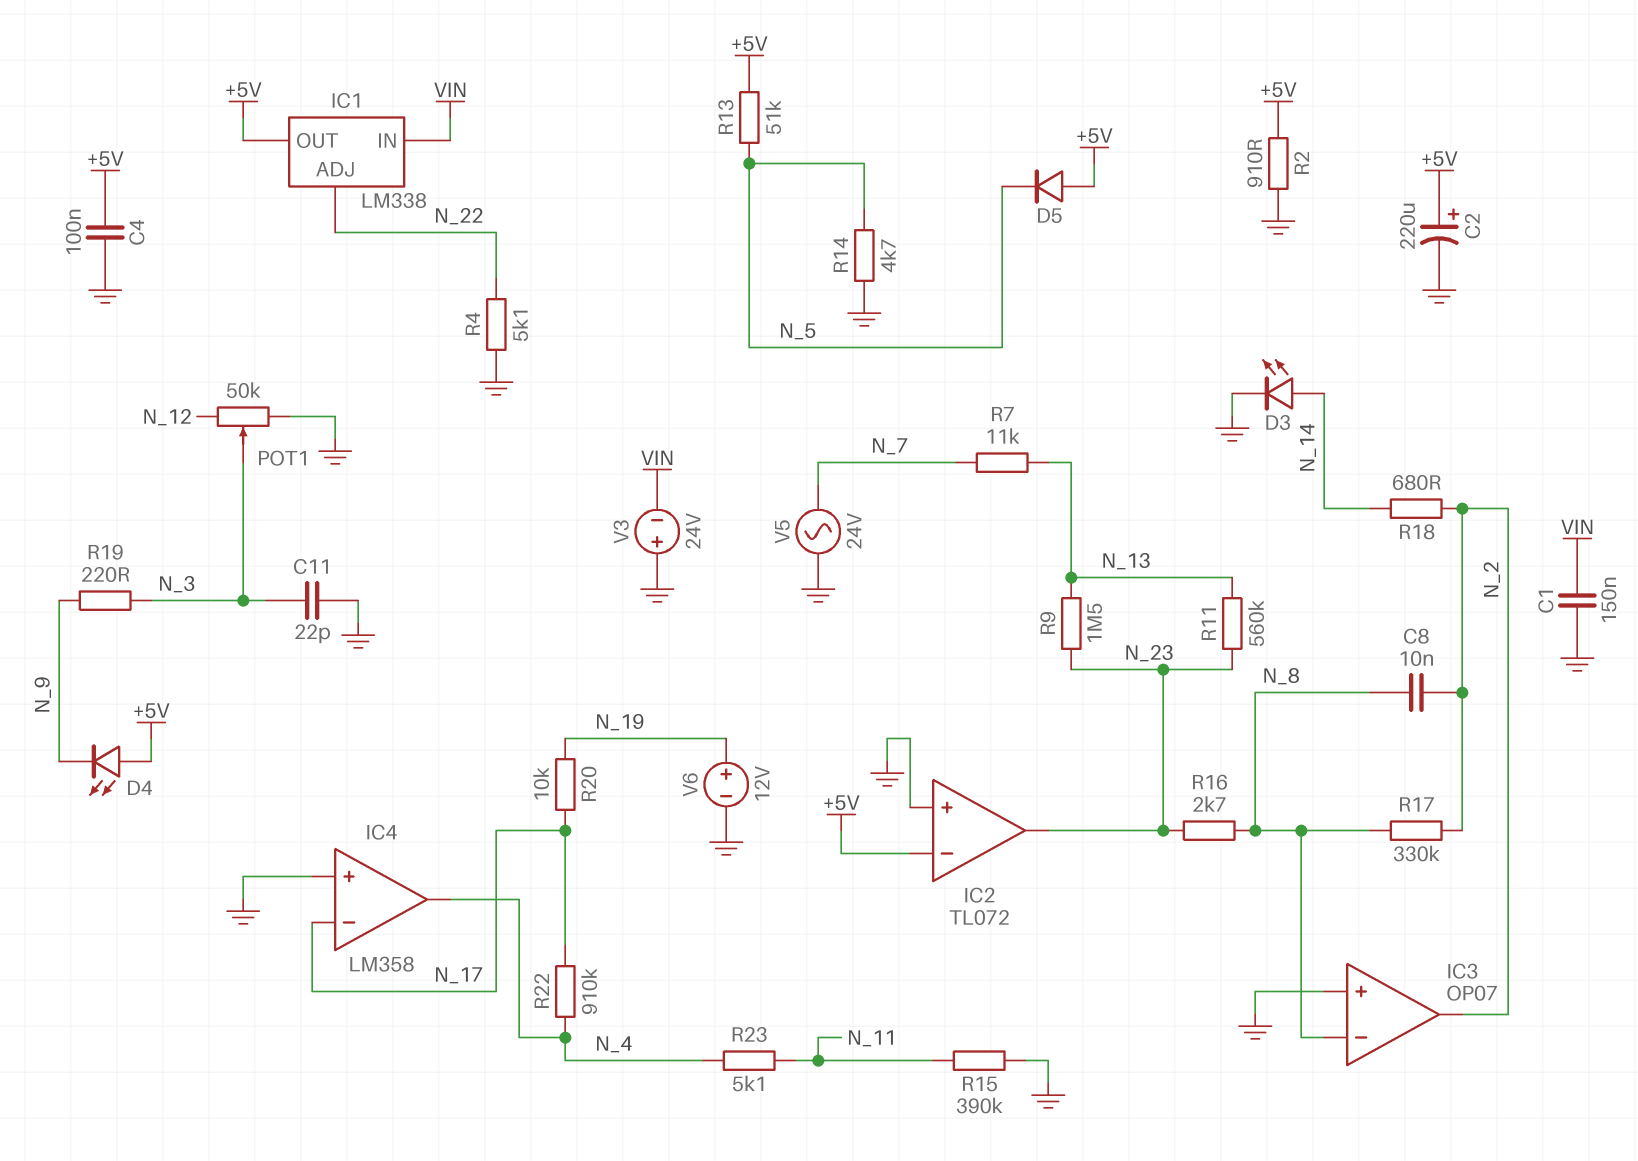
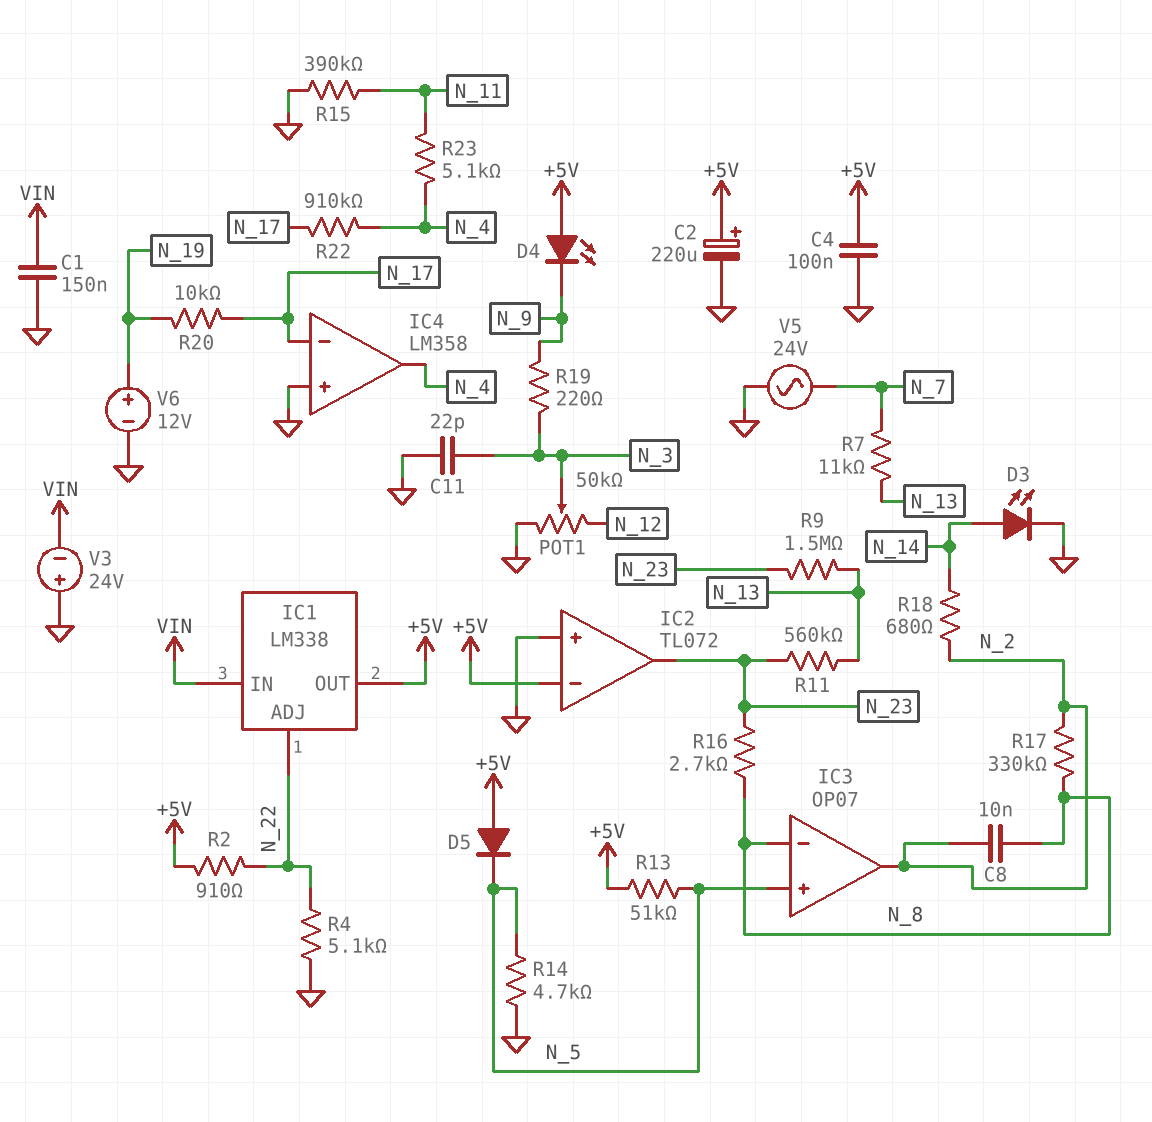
IC3 pin in+: GND -> N_5
R2: 910 (+5V, GND) -> 910 (+5V, N_22)

